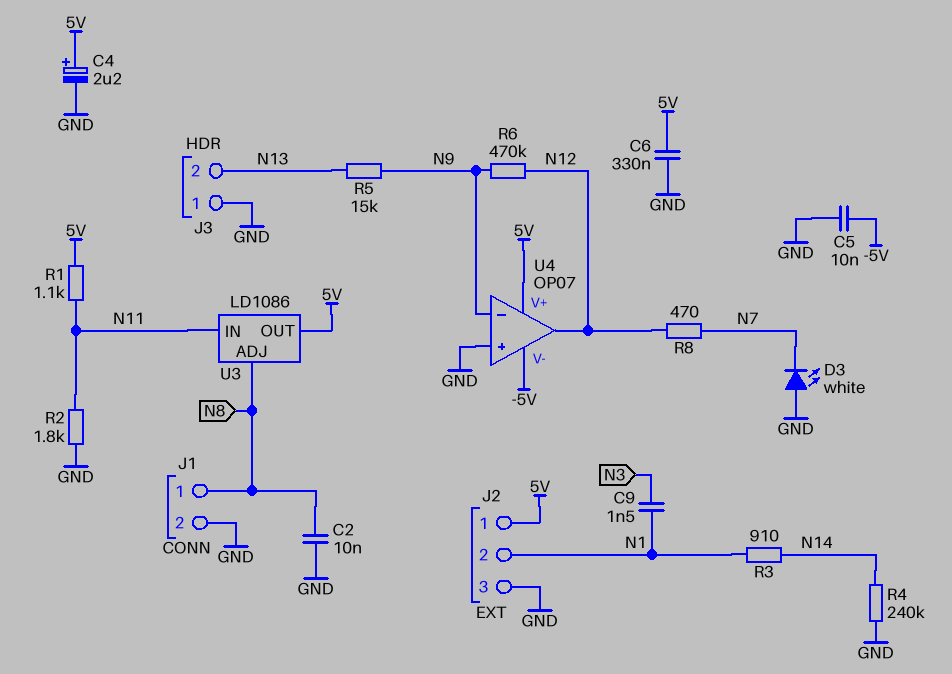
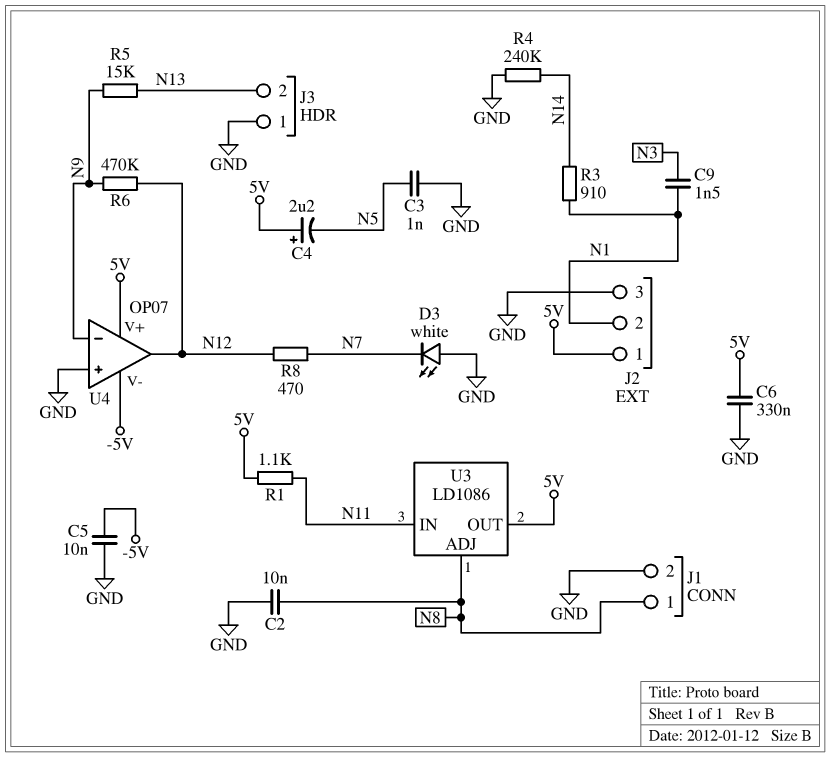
C3: none -> 1nF (GND, N5)
C4: 2.2uF (plus 5V, minus GND) -> 2.2uF (plus 5V, minus N5)
R2: 1.8k (GND, N11) -> none

